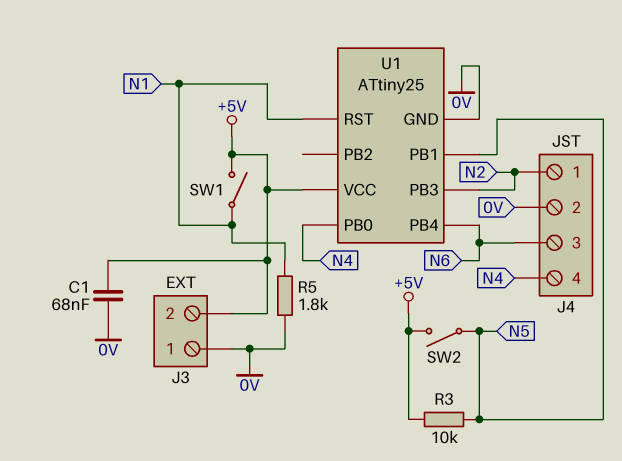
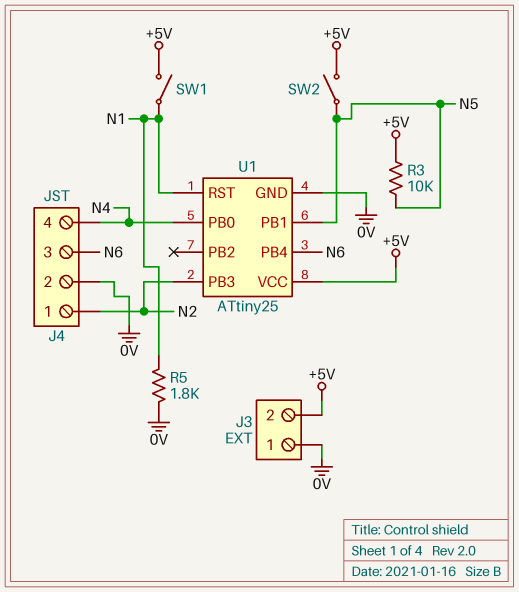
C1: 68nF (+5V, 0V) -> none

